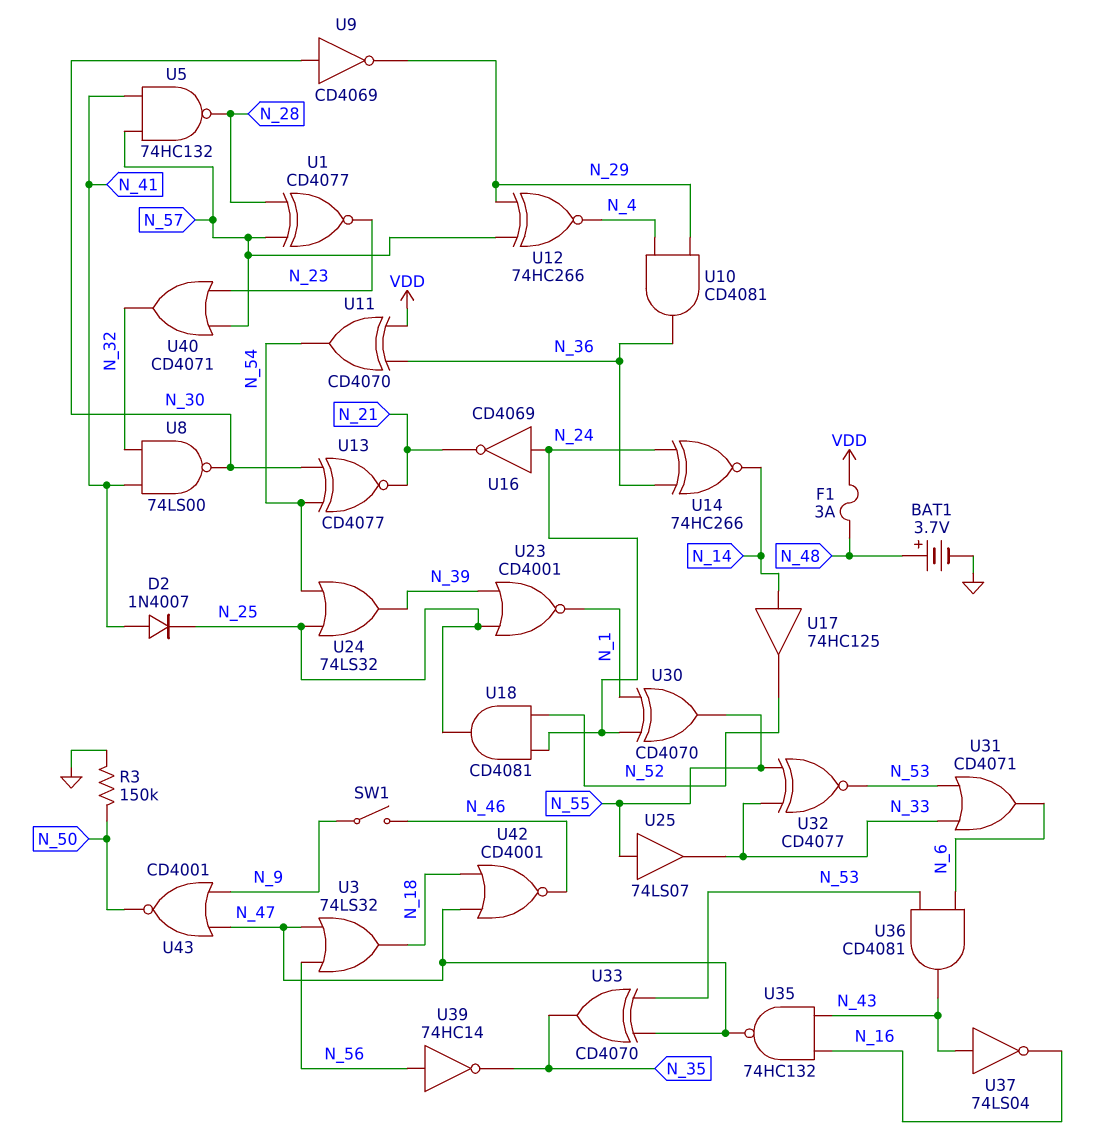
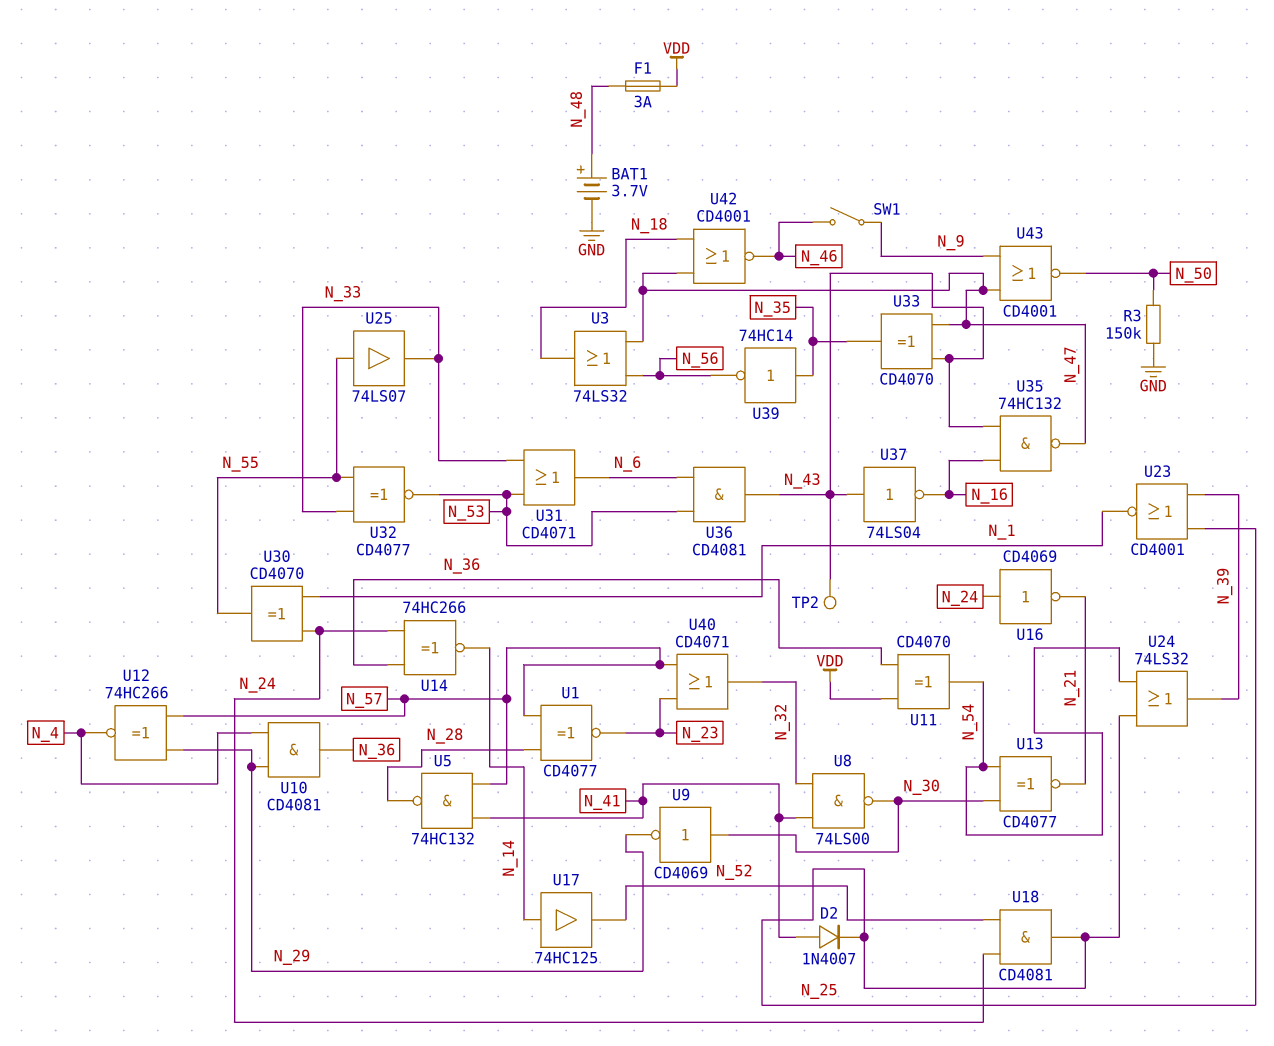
TP2: none -> test point (N_43)
U33: XOR CD4070 (in N_47, in N_53, out N_35) -> XOR CD4070 (in N_43, in N_47, out N_35)
U39: NOT 74HC14 (in N_56, out N_35) -> NOT 74HC14 (in N_35, out N_56)

